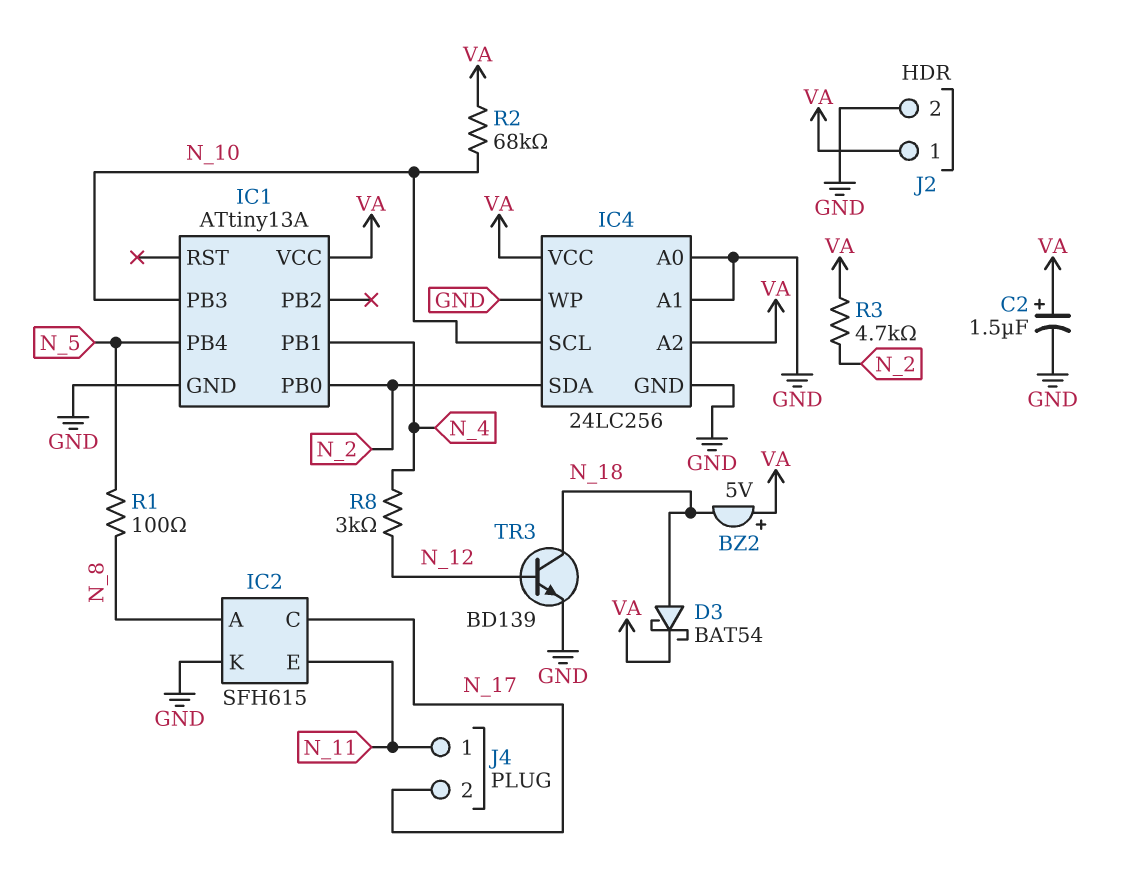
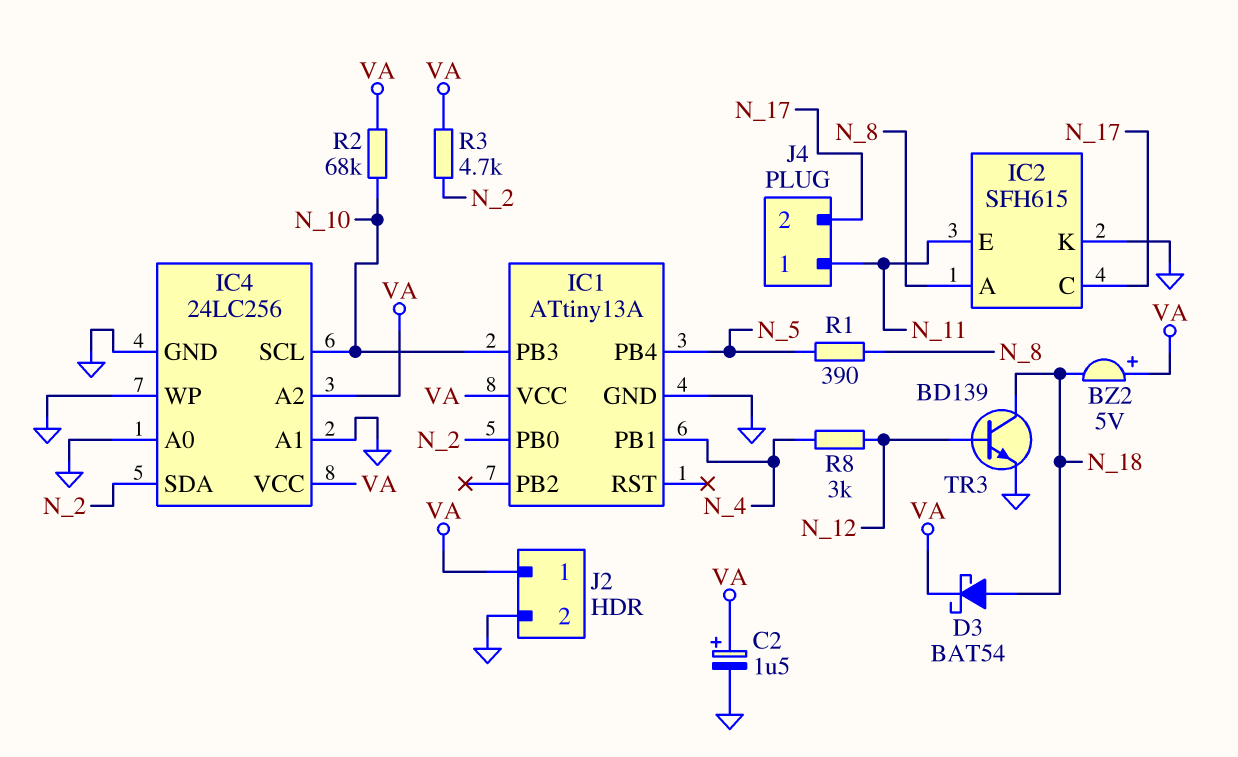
R1: 100 (N_5, N_8) -> 390 (N_5, N_8)

